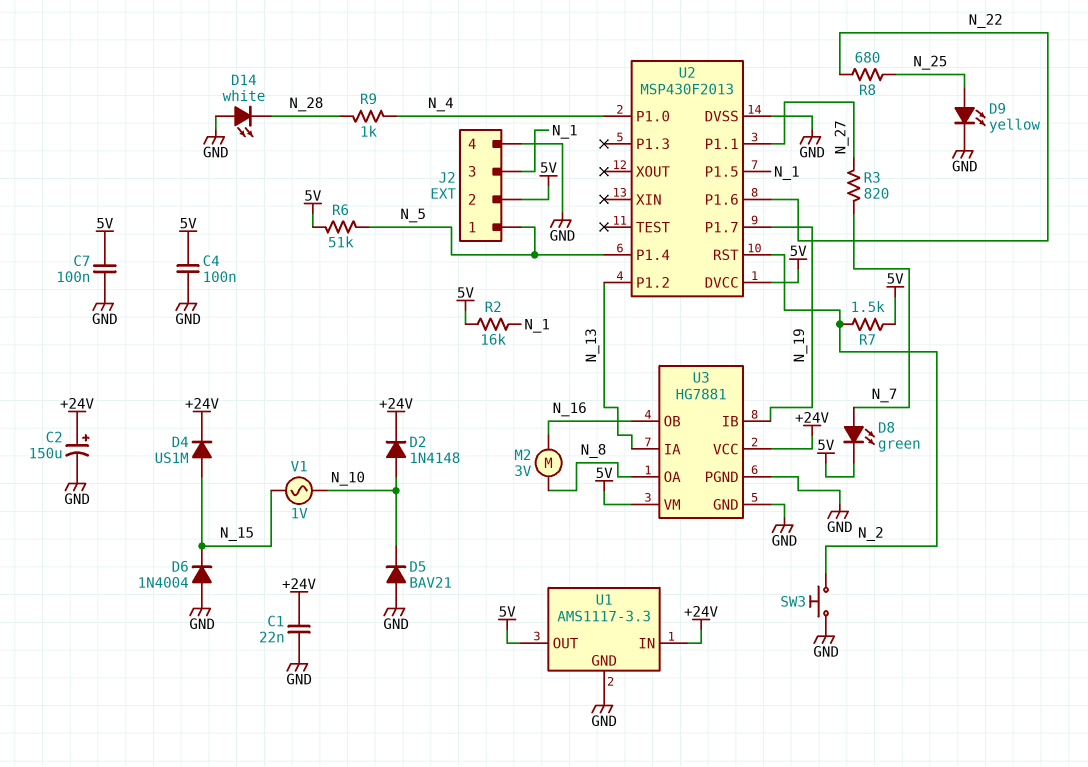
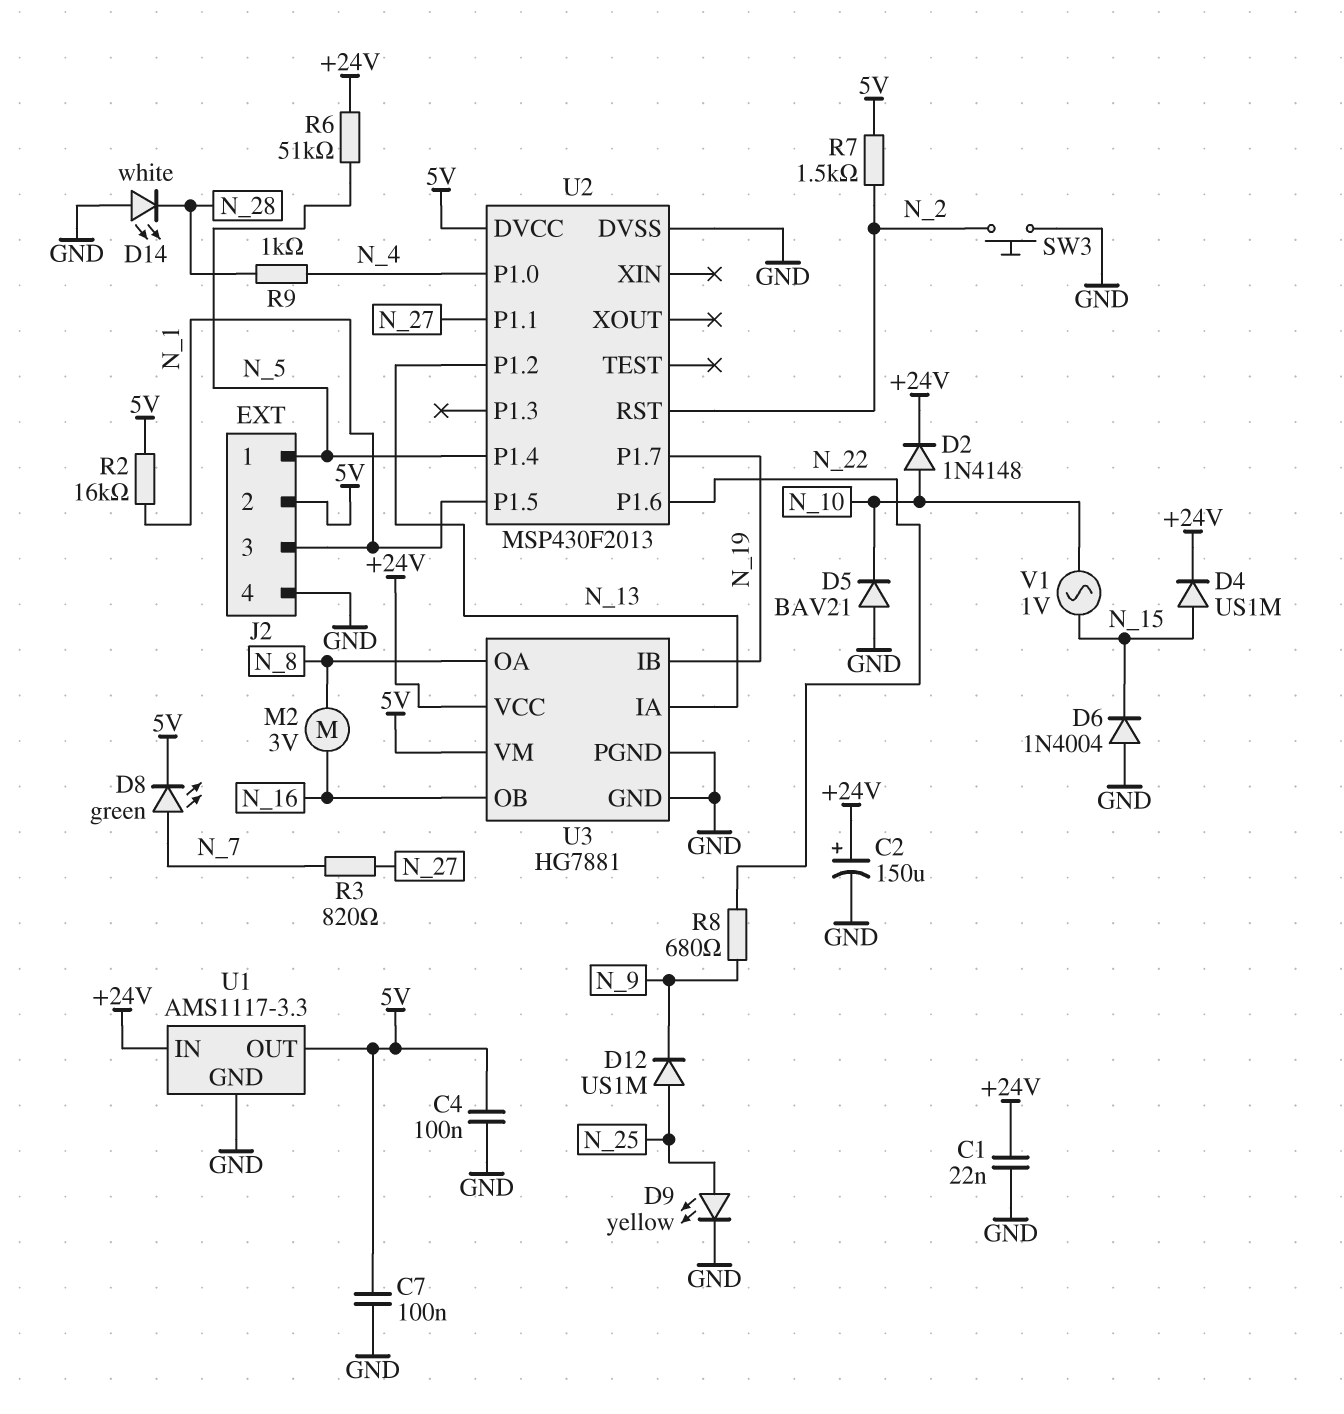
D12: none -> diode US1M (A N_25, K N_9)
R6: 51k (5V, N_5) -> 51k (+24V, N_5)
R8: 680 (N_22, N_25) -> 680 (N_9, N_22)

